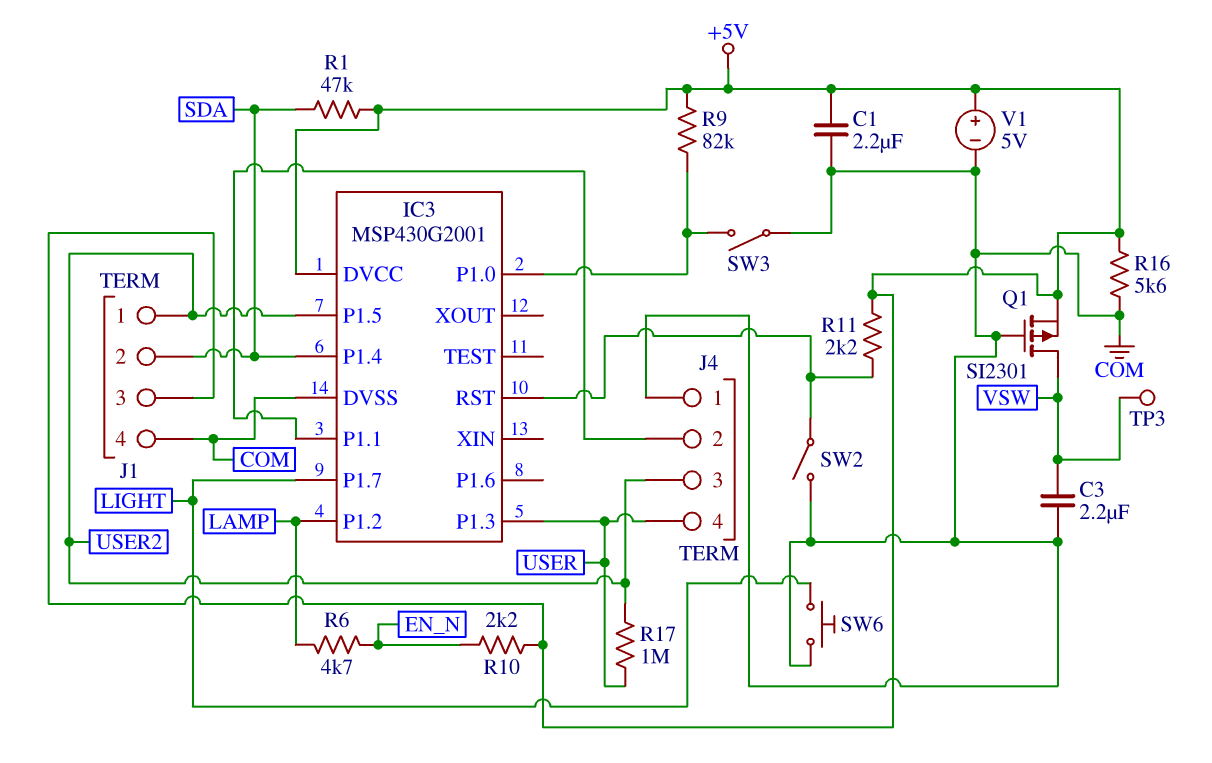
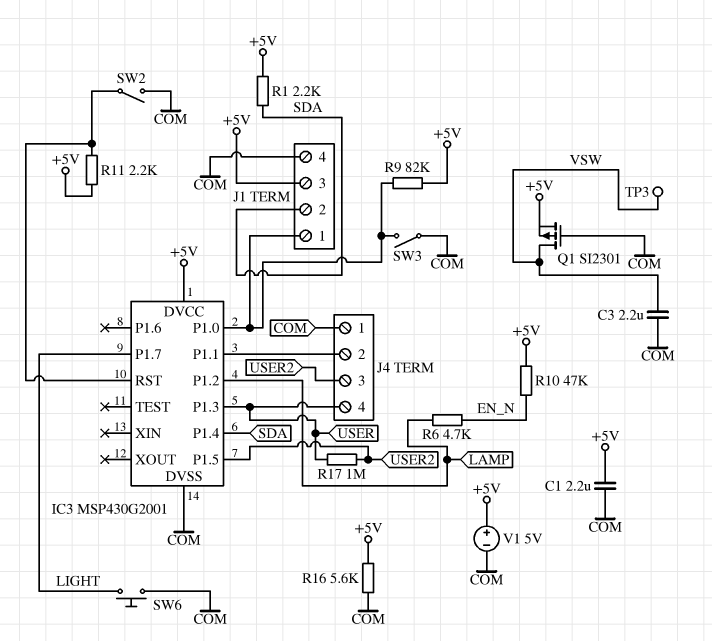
J1 pin 1: USER2 -> IC3/P1.0
R1: 47k (+5V, SDA) -> 2.2k (+5V, SDA)
R10: 2.2k (+5V, EN_N) -> 47k (+5V, EN_N)

